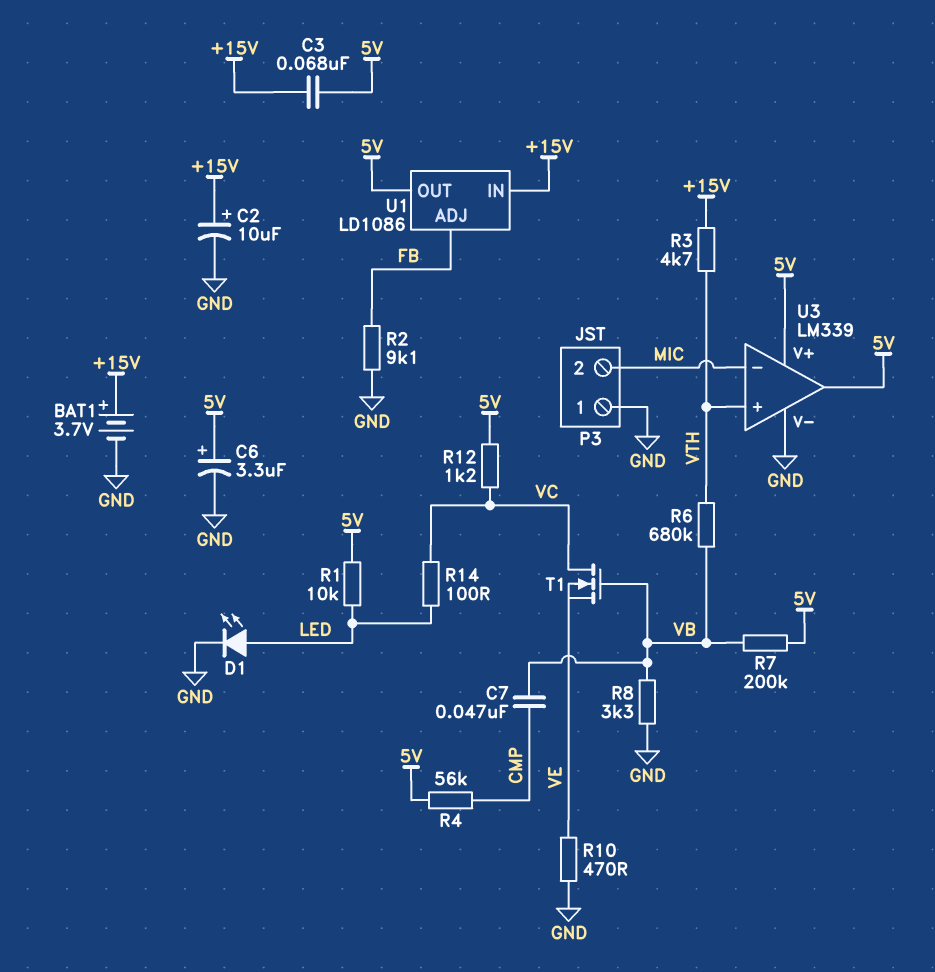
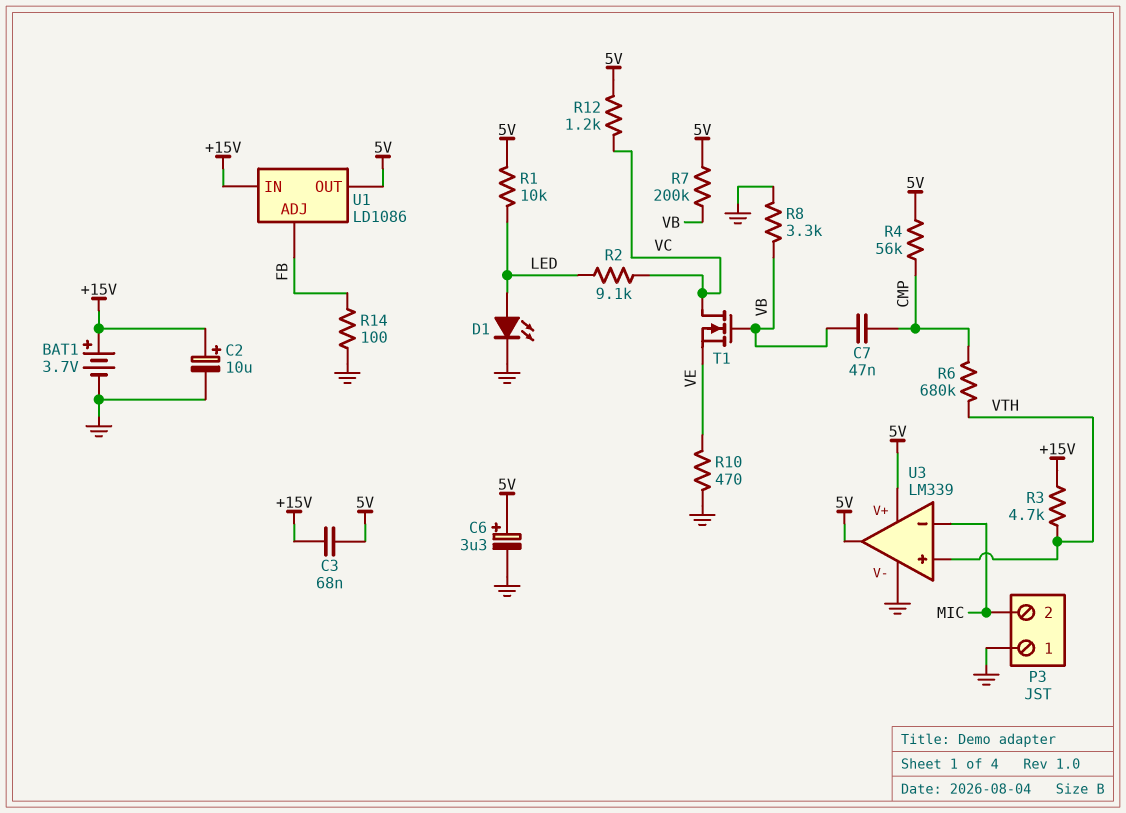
R2: 9.1k (FB, GND) -> 9.1k (LED, VC)
R6: 680k (VB, VTH) -> 680k (CMP, VTH)
R14: 100 (LED, VC) -> 100 (FB, GND)

